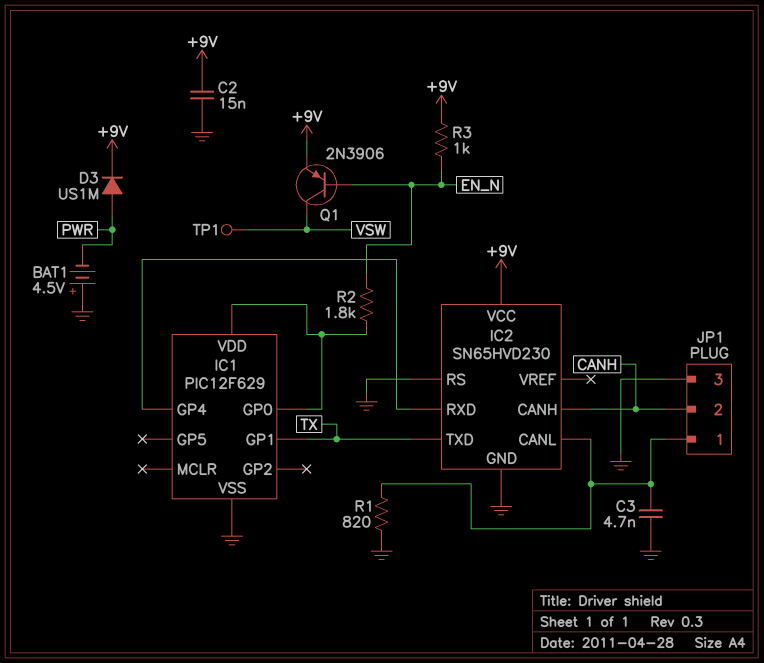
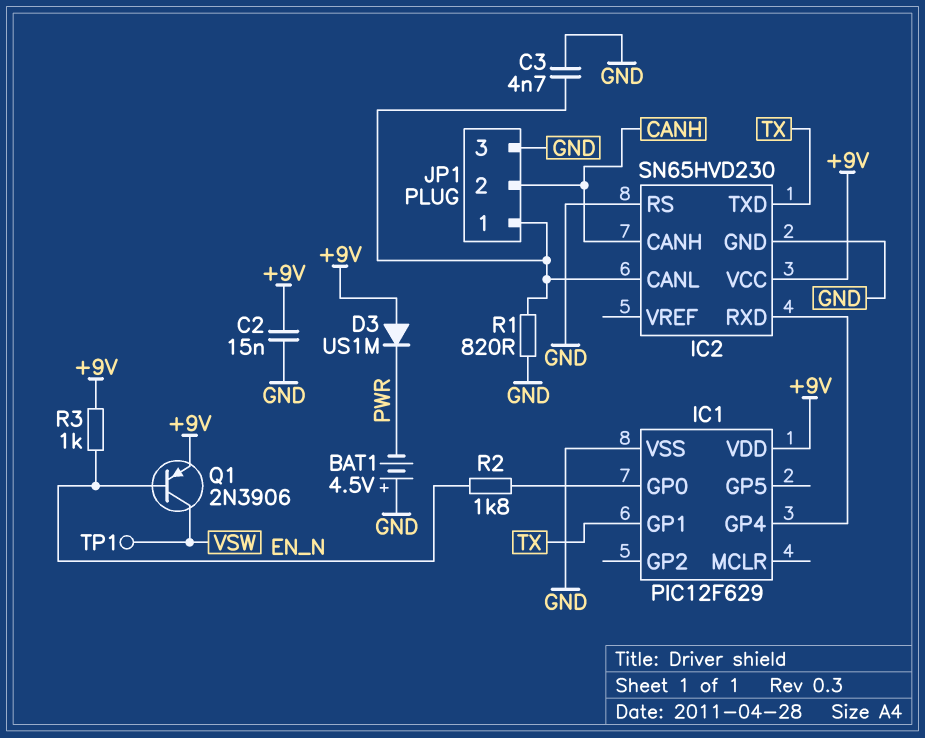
D3: diode US1M (A PWR, K +9V) -> diode US1M (A +9V, K PWR)
IC1 pin VDD: IC1/GP0 -> +9V

